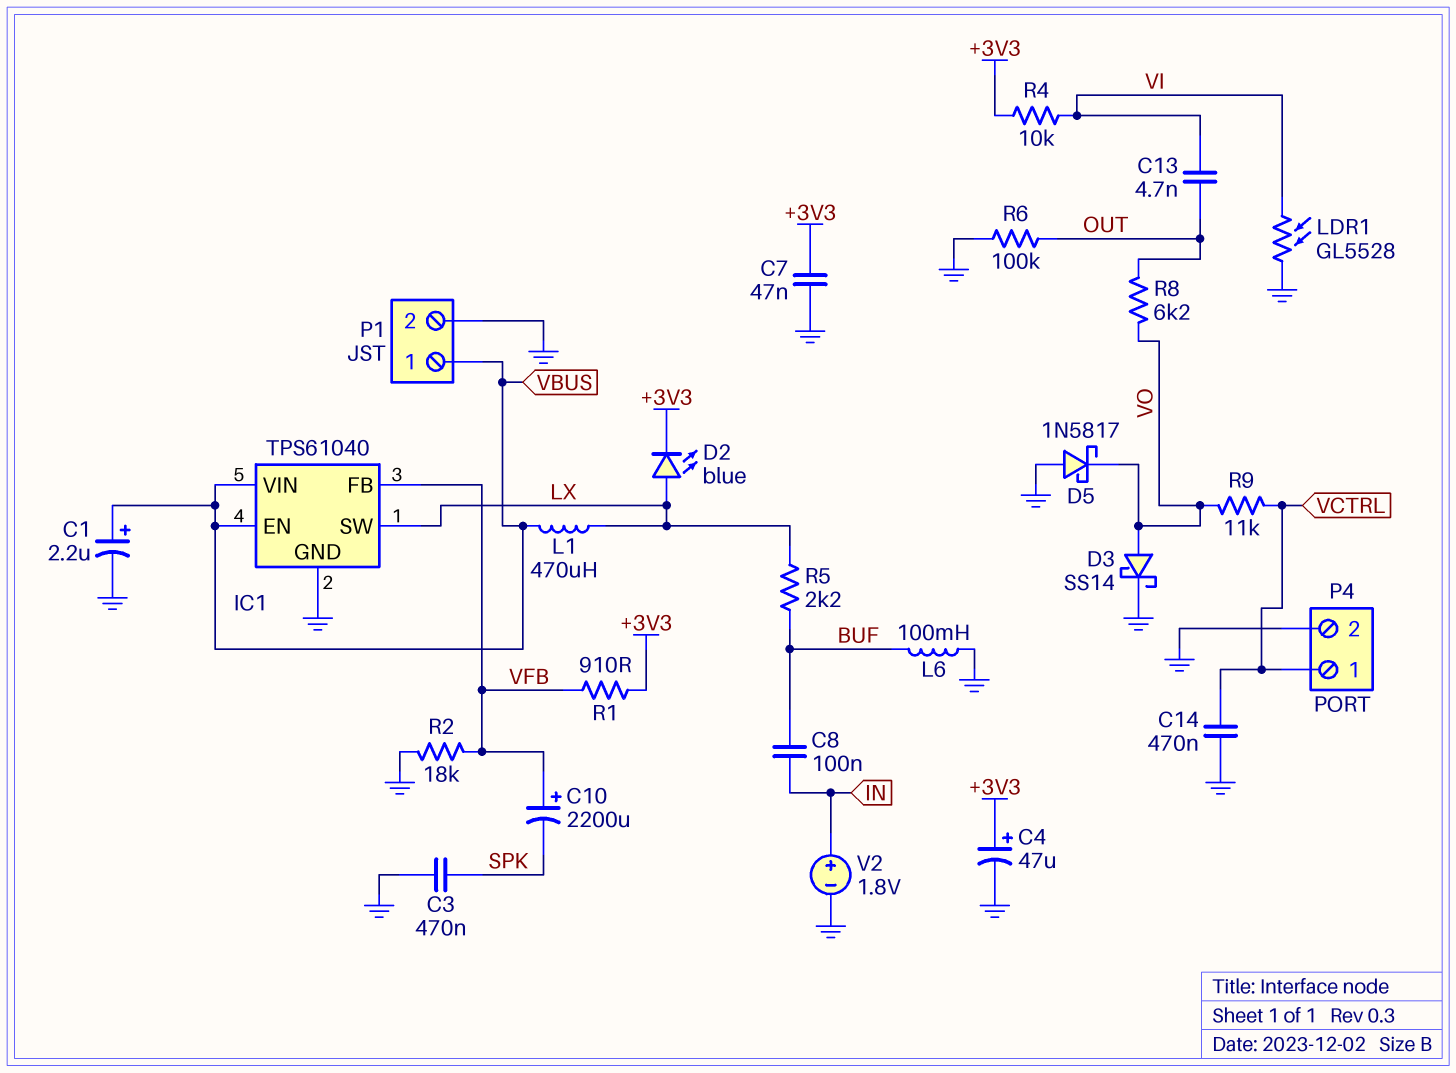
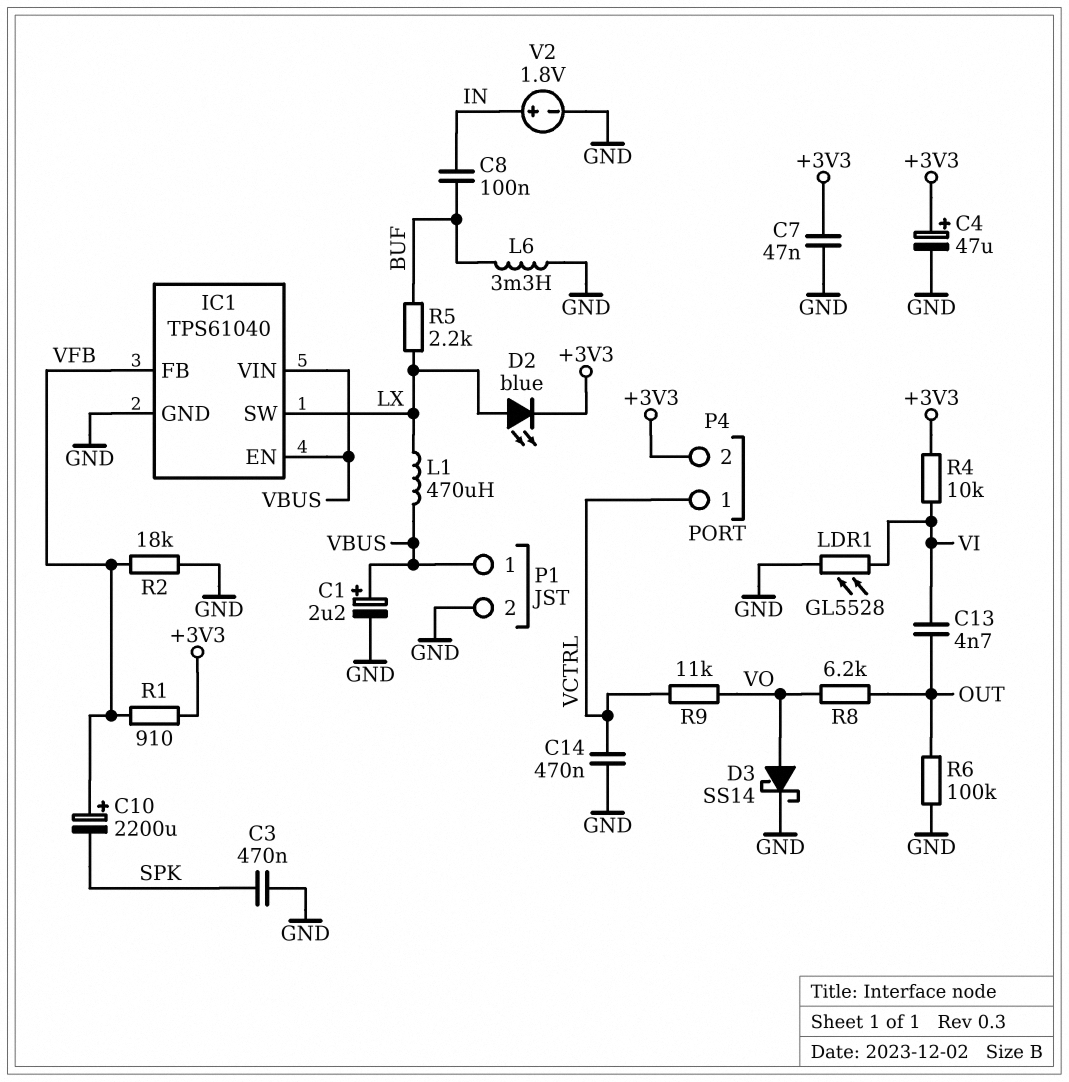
D5: schottky 1N5817 (A GND, K VO) -> none
L6: 100mH (BUF, GND) -> 3.3mH (BUF, GND)
P4 pin 2: GND -> +3V3

